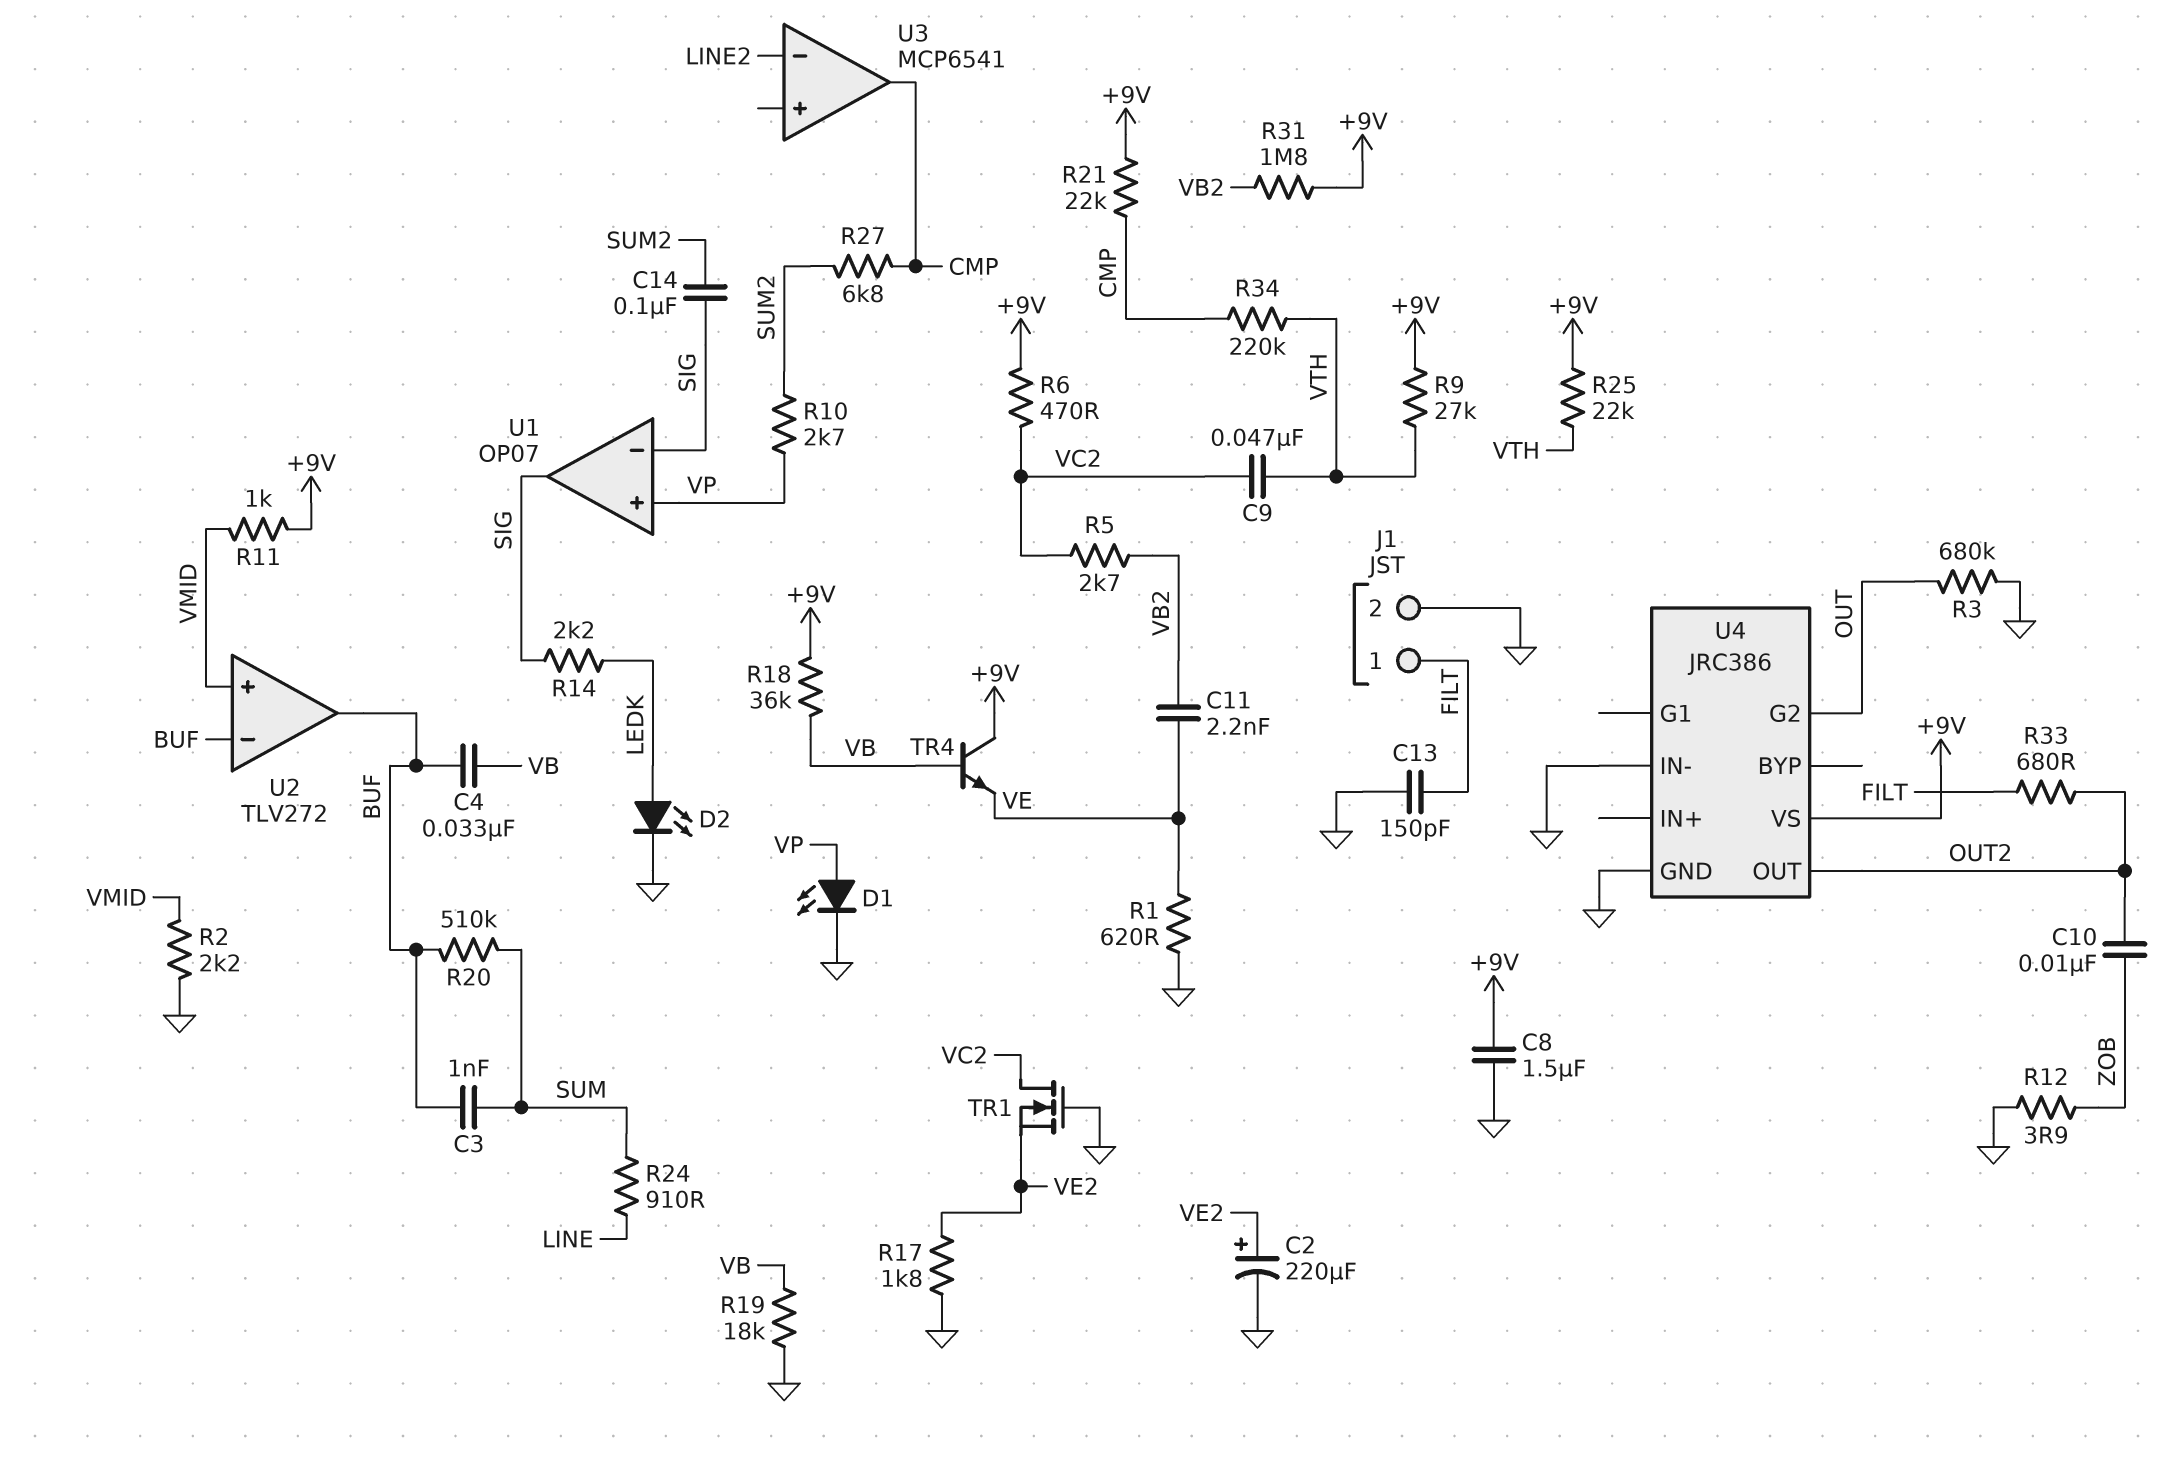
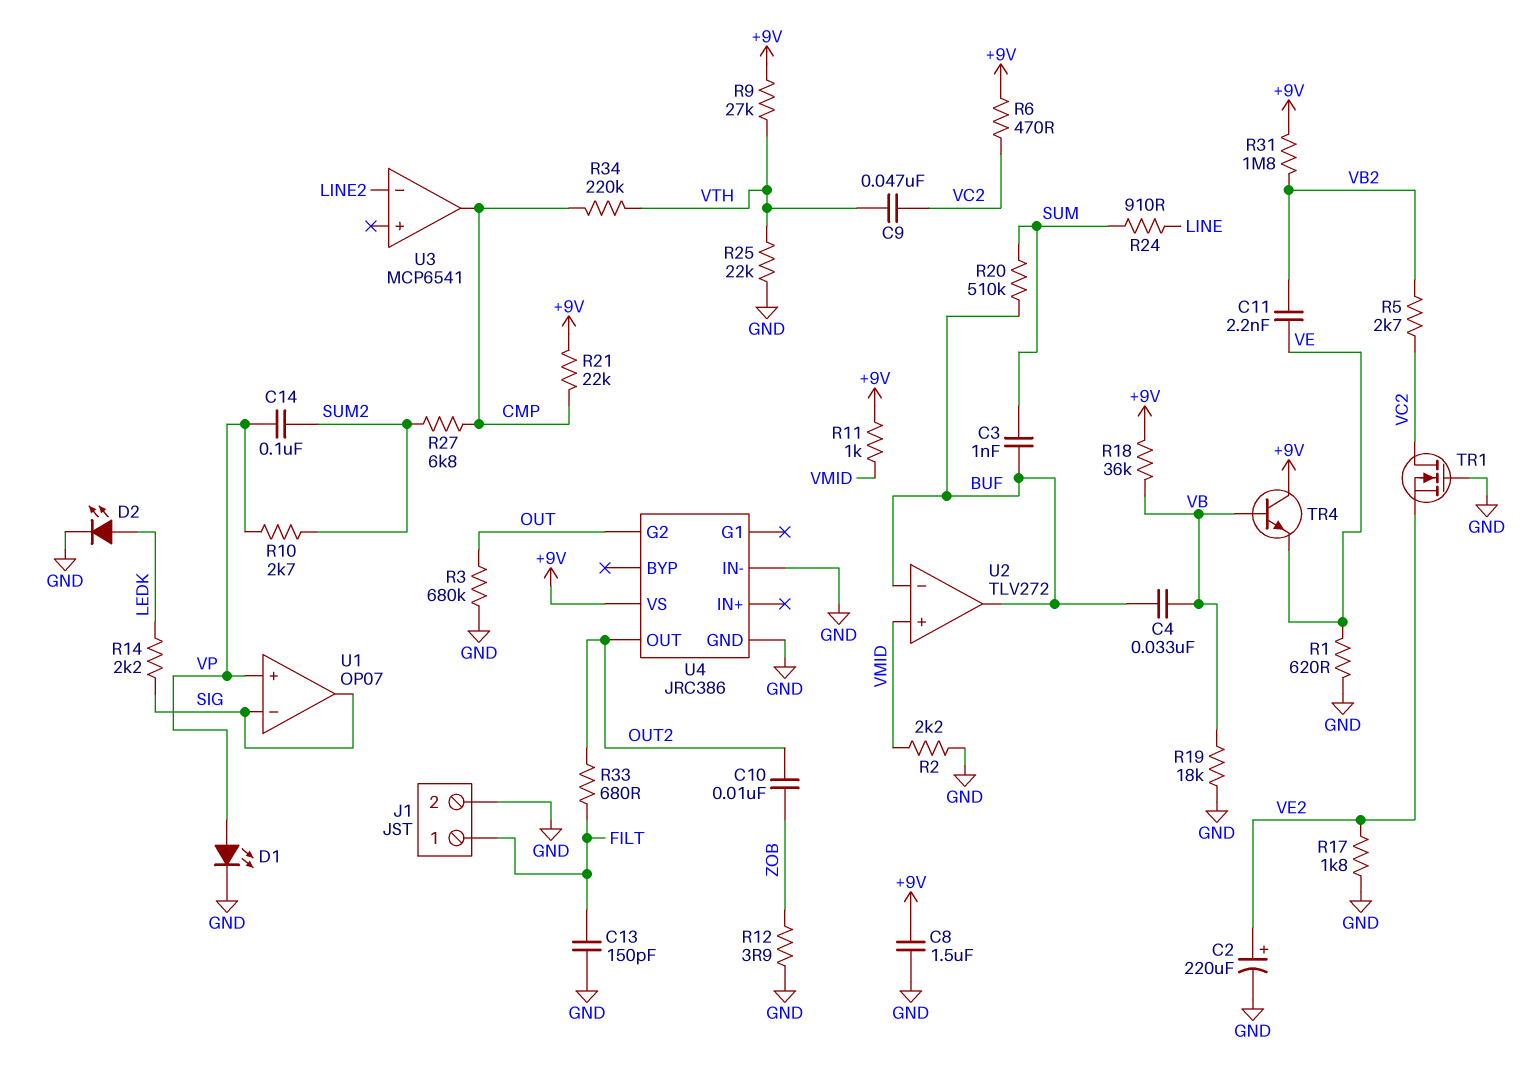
C14: 100nF (SIG, SUM2) -> 100nF (SUM2, VP)
R25: 22k (+9V, VTH) -> 22k (GND, VTH)

